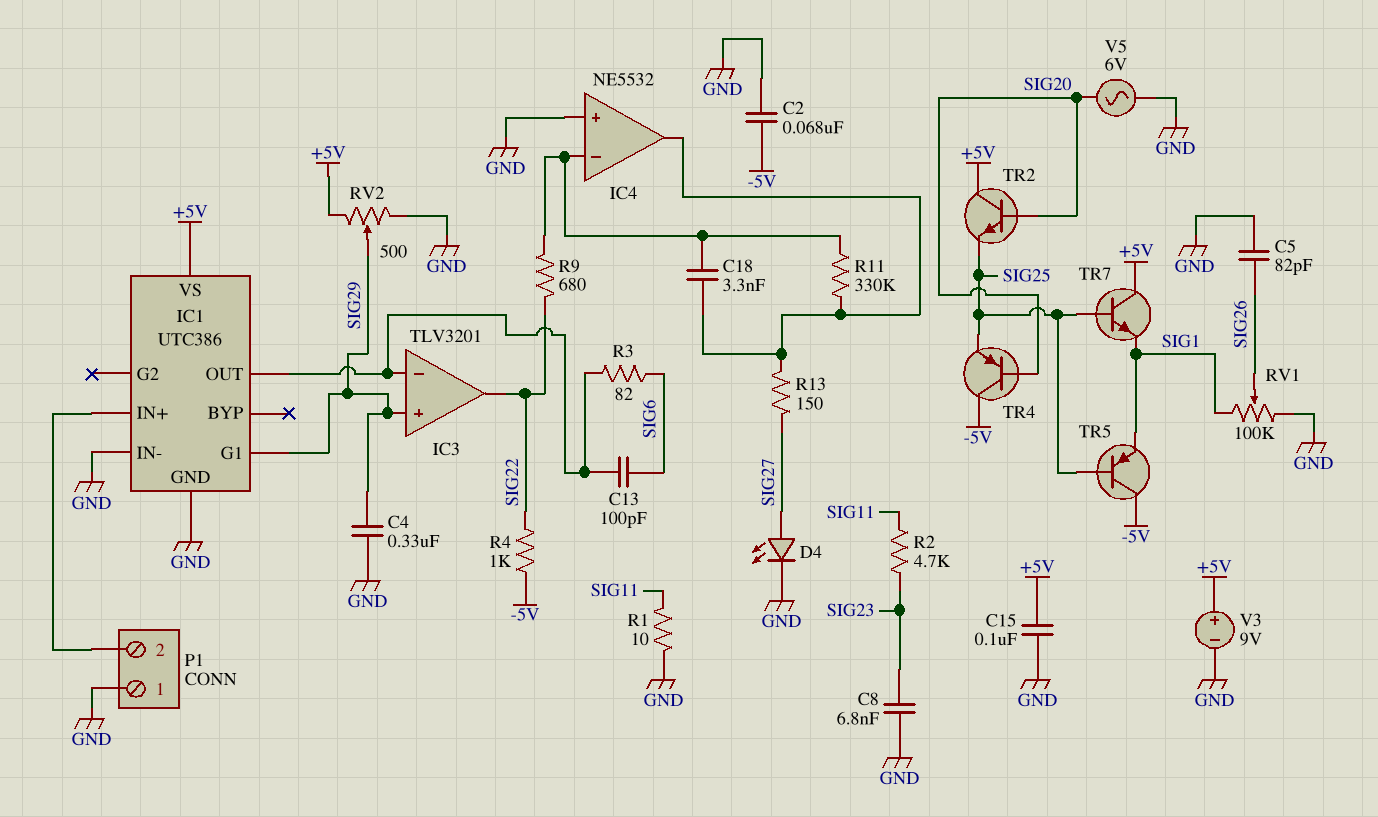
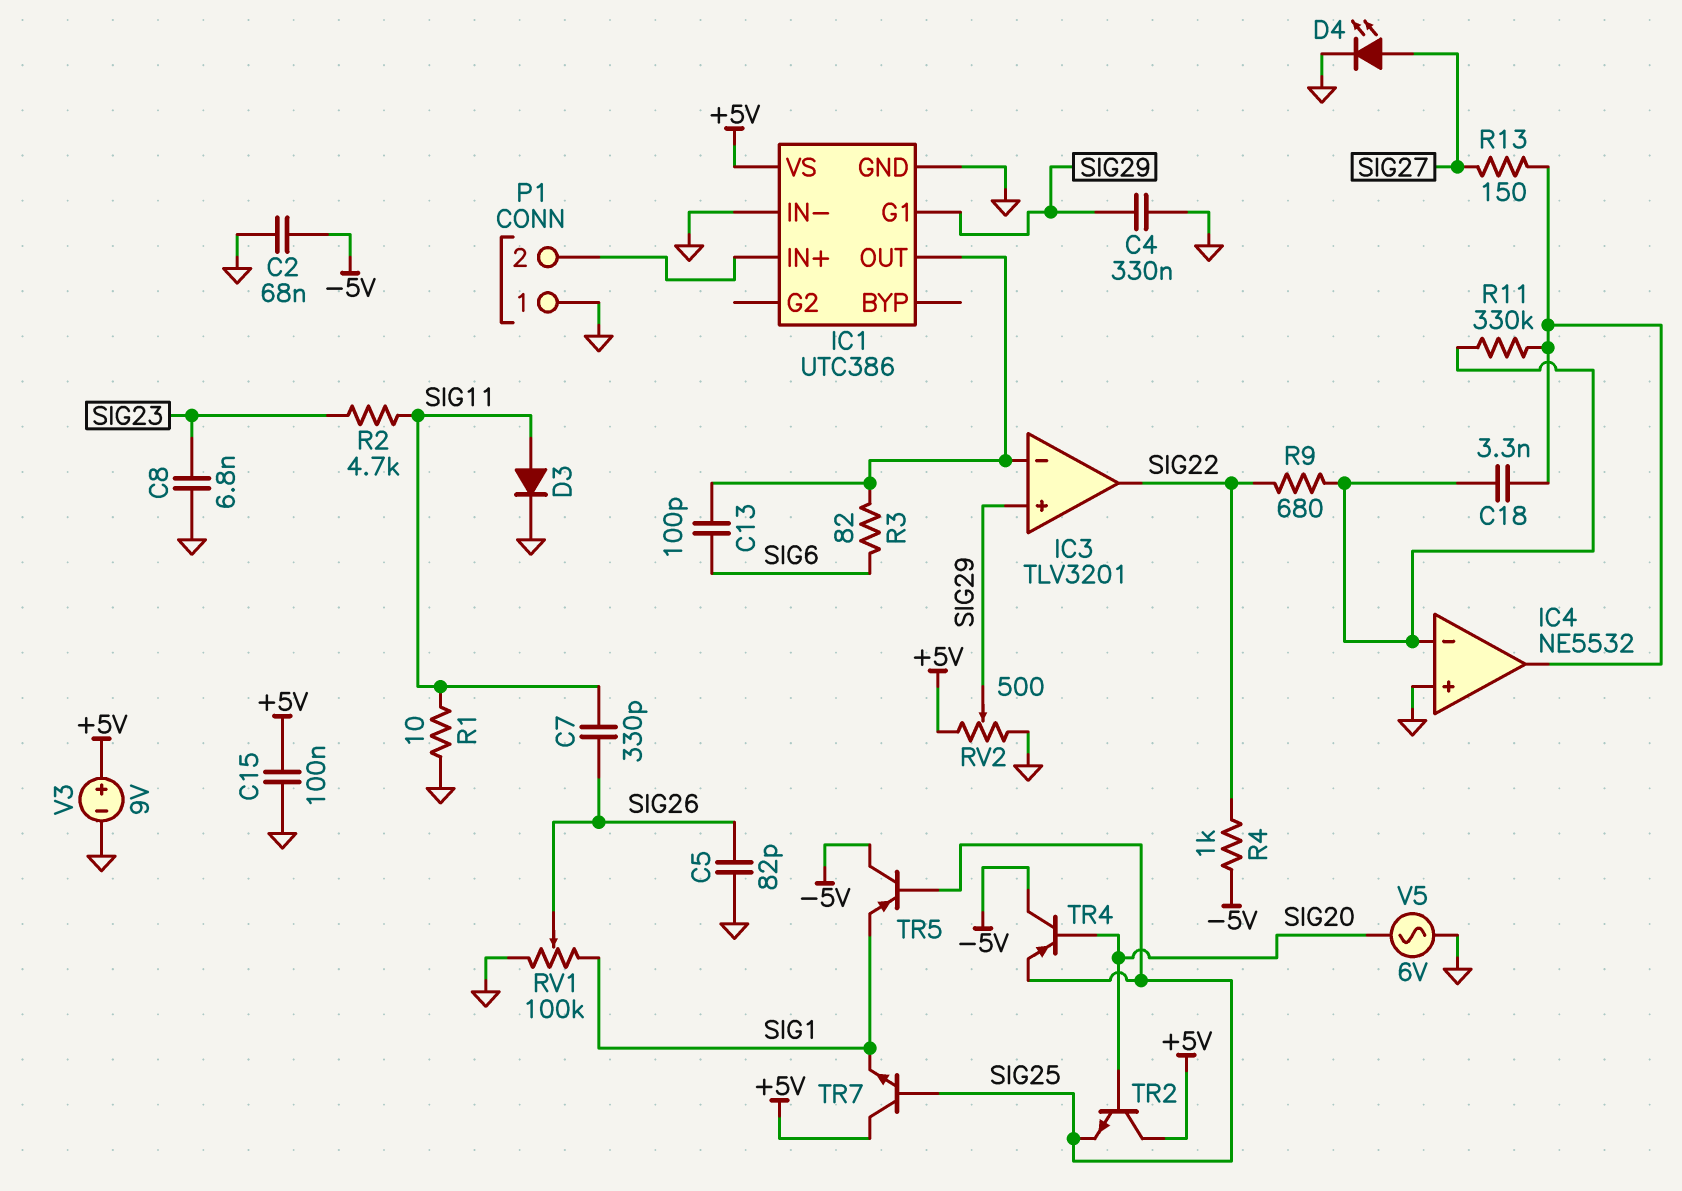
C7: none -> 330pF (SIG11, SIG26)
D3: none -> diode (A SIG11, K GND)

